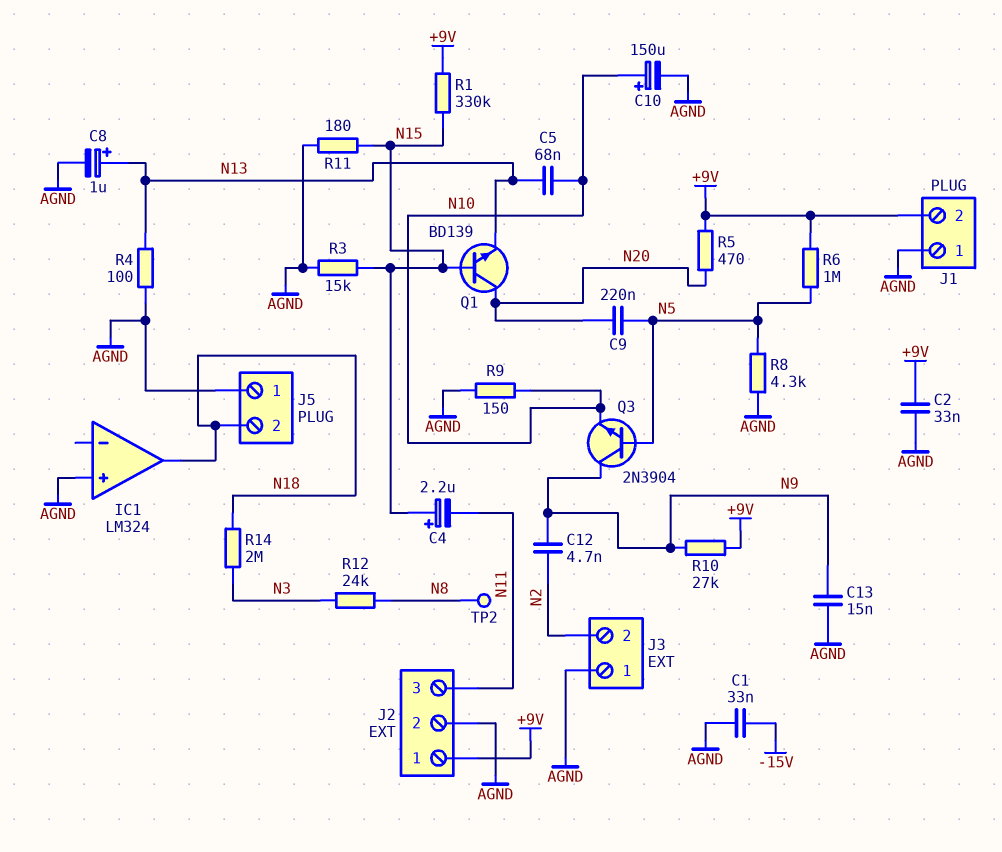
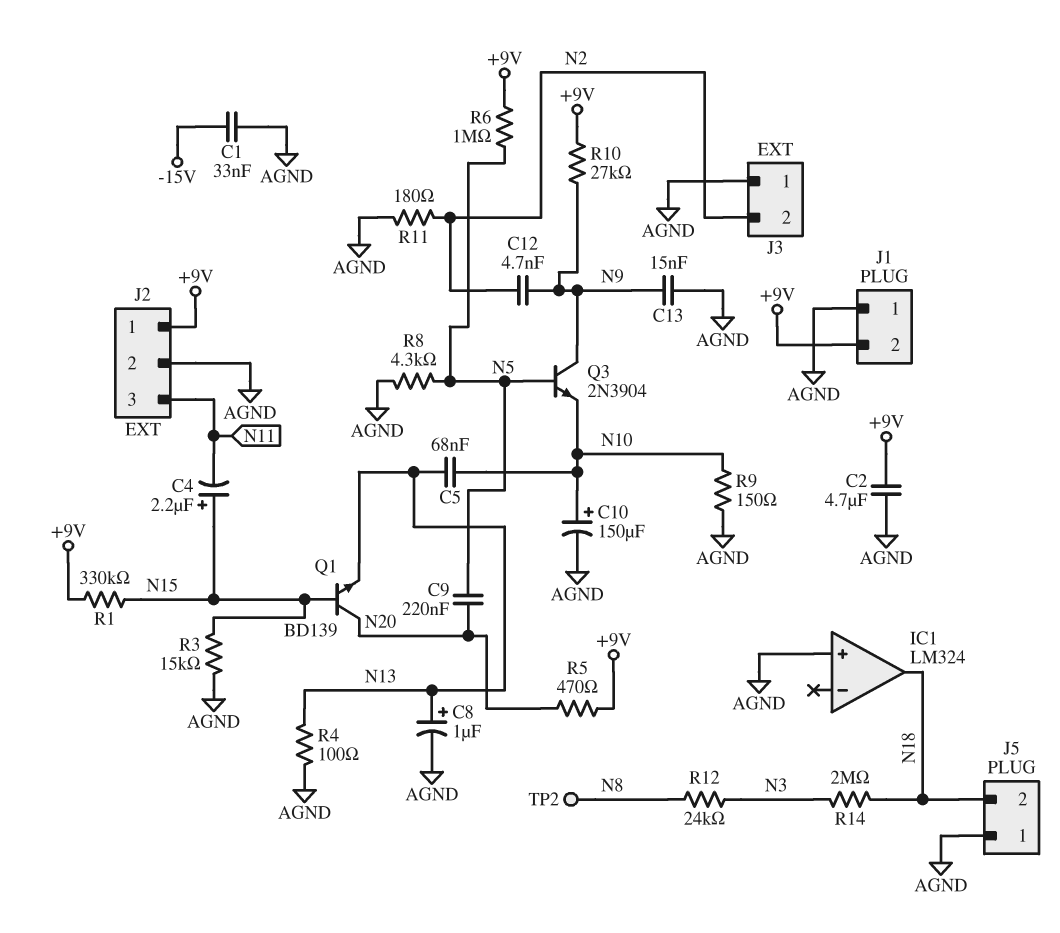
C2: 33nF (+9V, AGND) -> 4.7uF (+9V, AGND)
R11: 180 (AGND, N15) -> 180 (AGND, N2)

